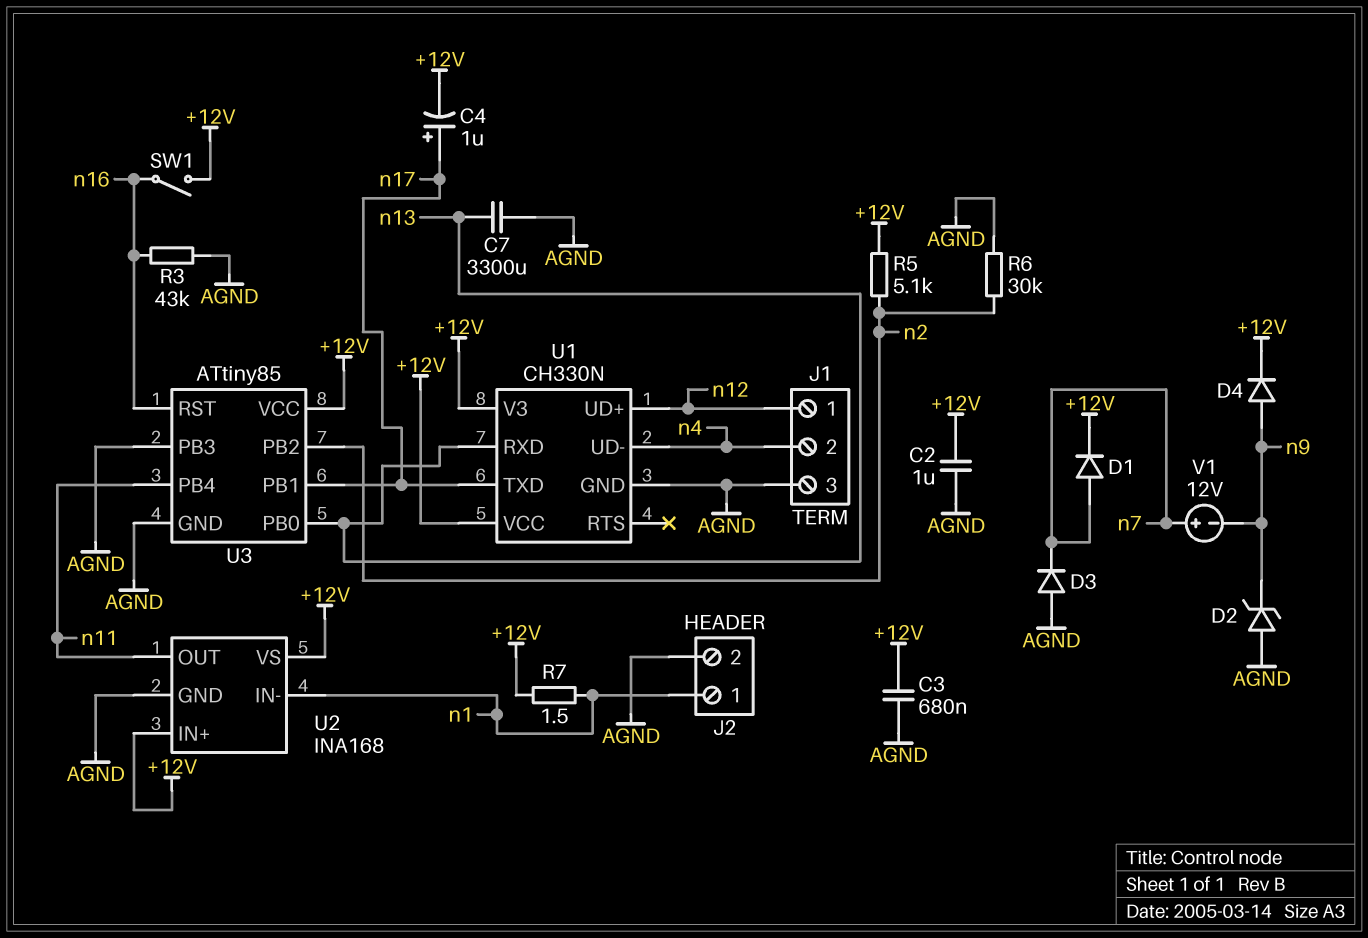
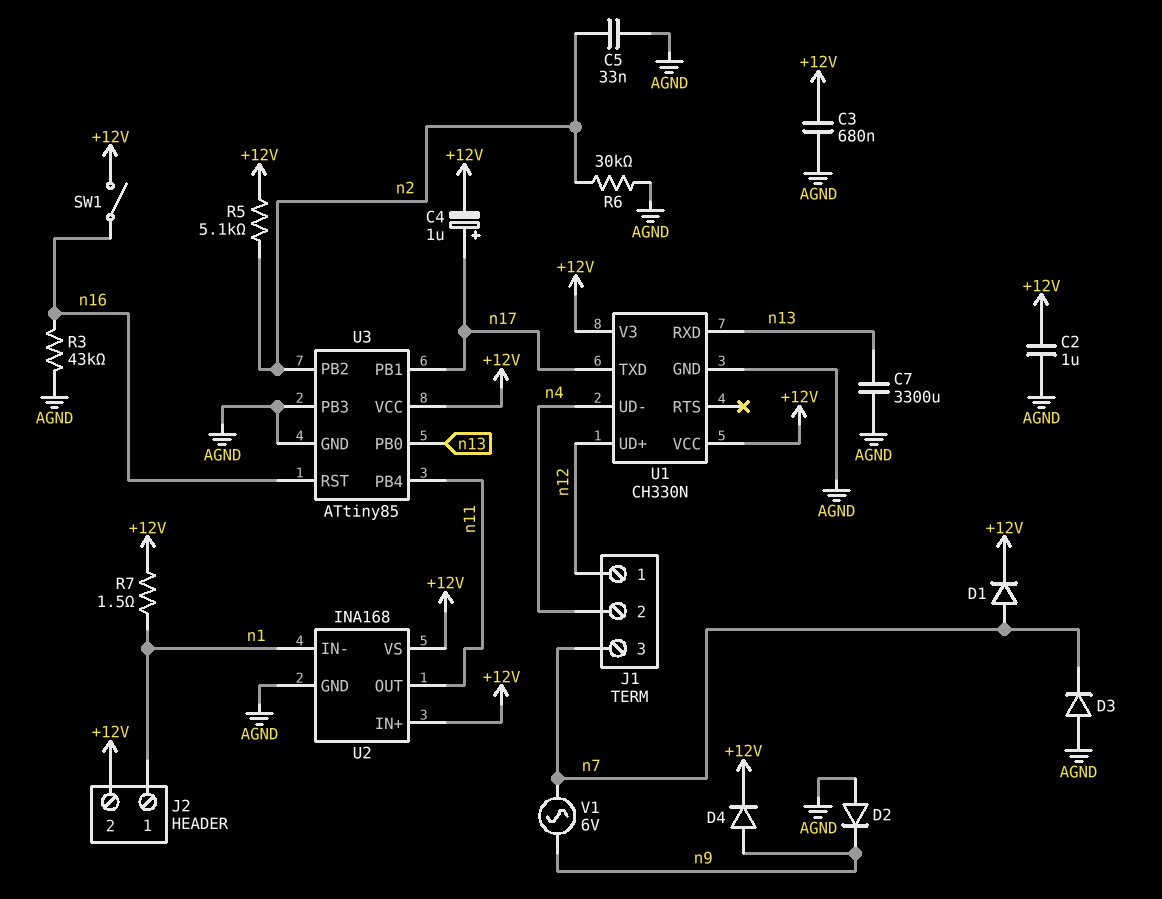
C5: none -> 33nF (AGND, n2)
D2: zener (A AGND, K n9) -> diode (A AGND, K n9)
J1 pin 3: AGND -> n7
J2 pin 2: AGND -> +12V
V1: 12V (plus n7, minus n9) -> AC 6V (n7, n9)

